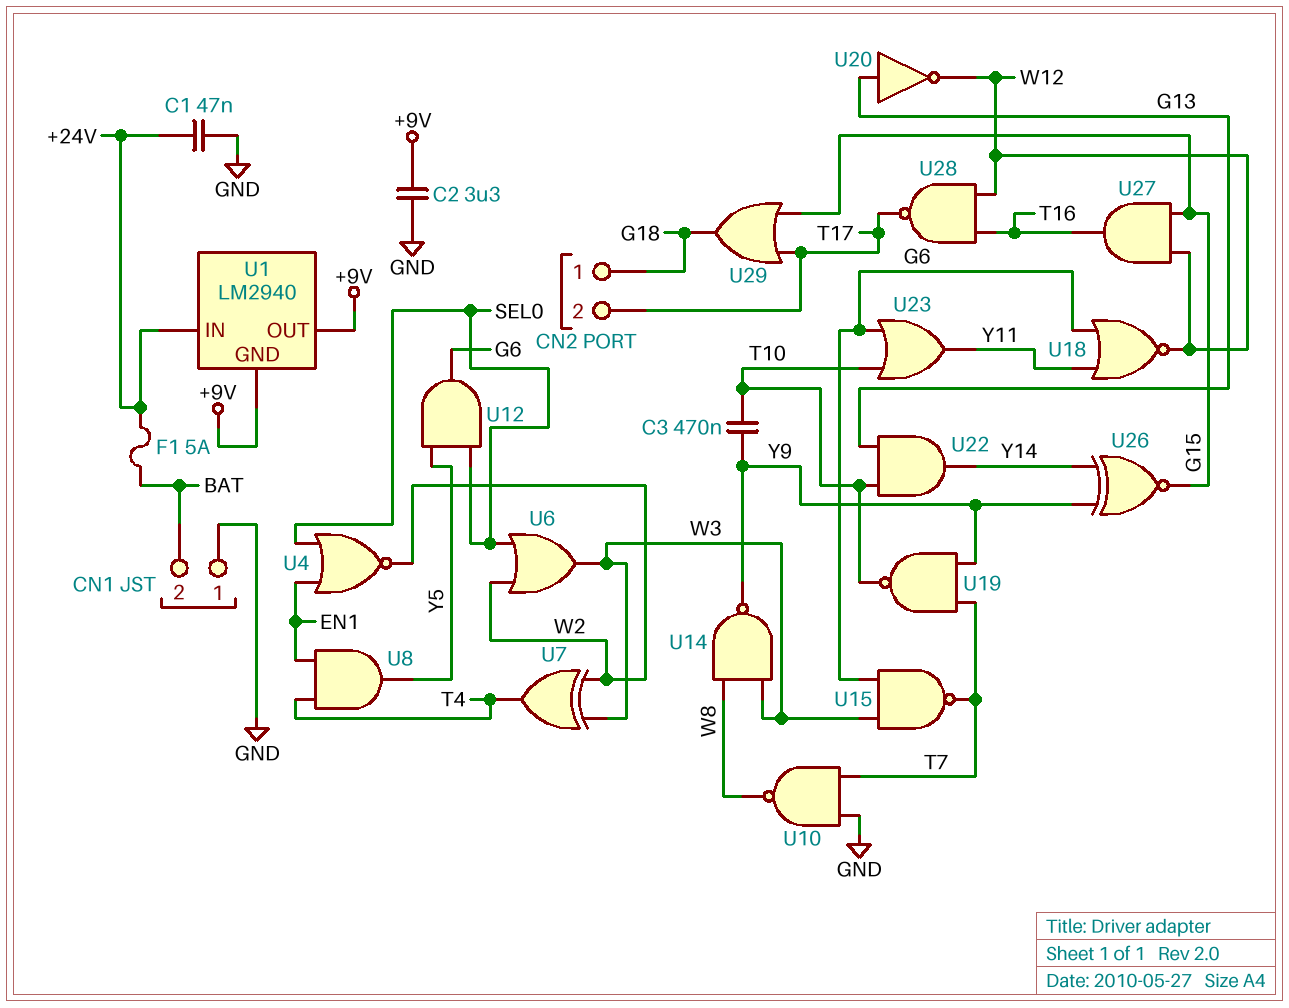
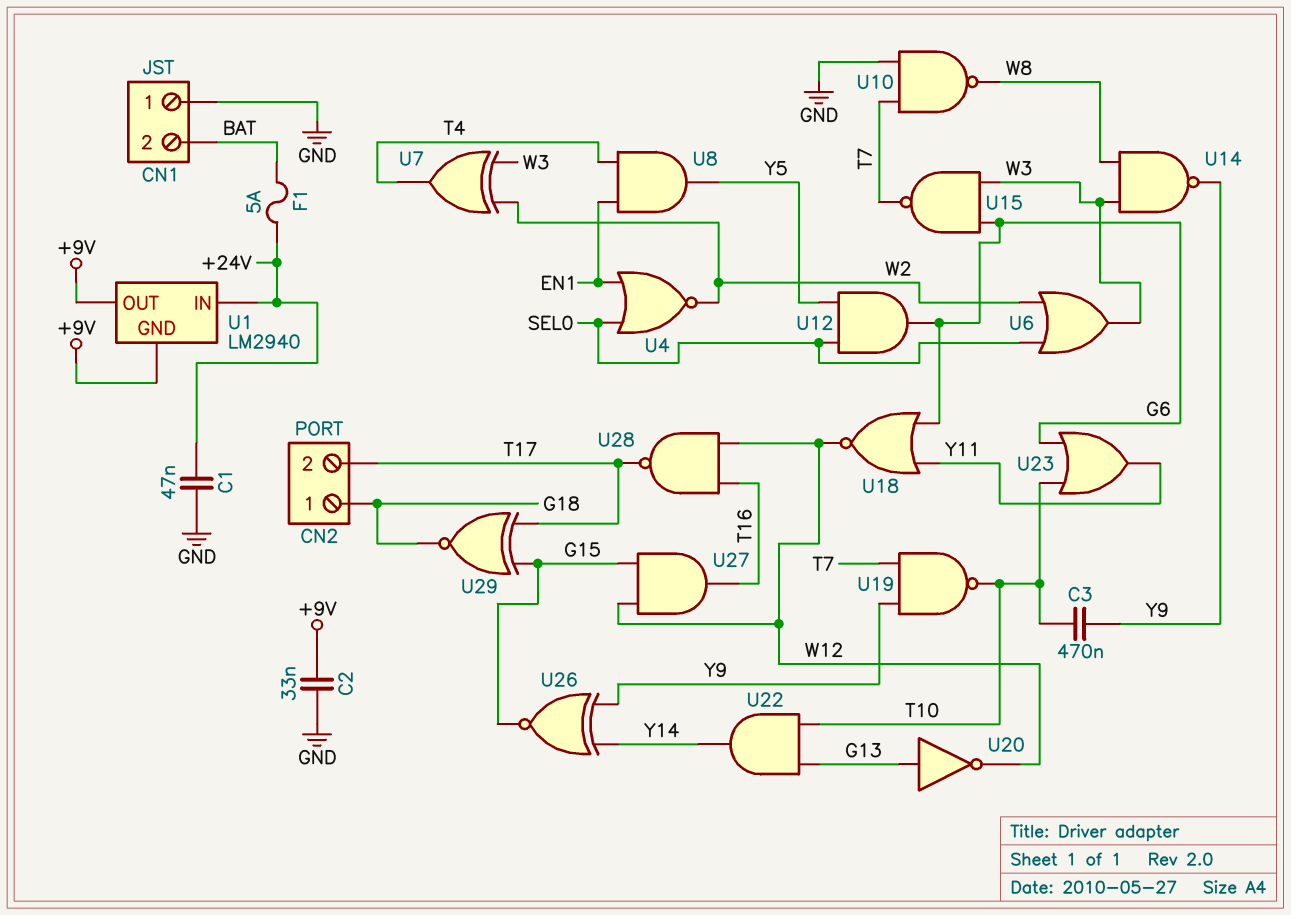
C2: 3.3uF (+9V, GND) -> 33nF (+9V, GND)
U29: OR (in G15, in T17, out G18) -> XNOR (in G15, in T17, out G18)

